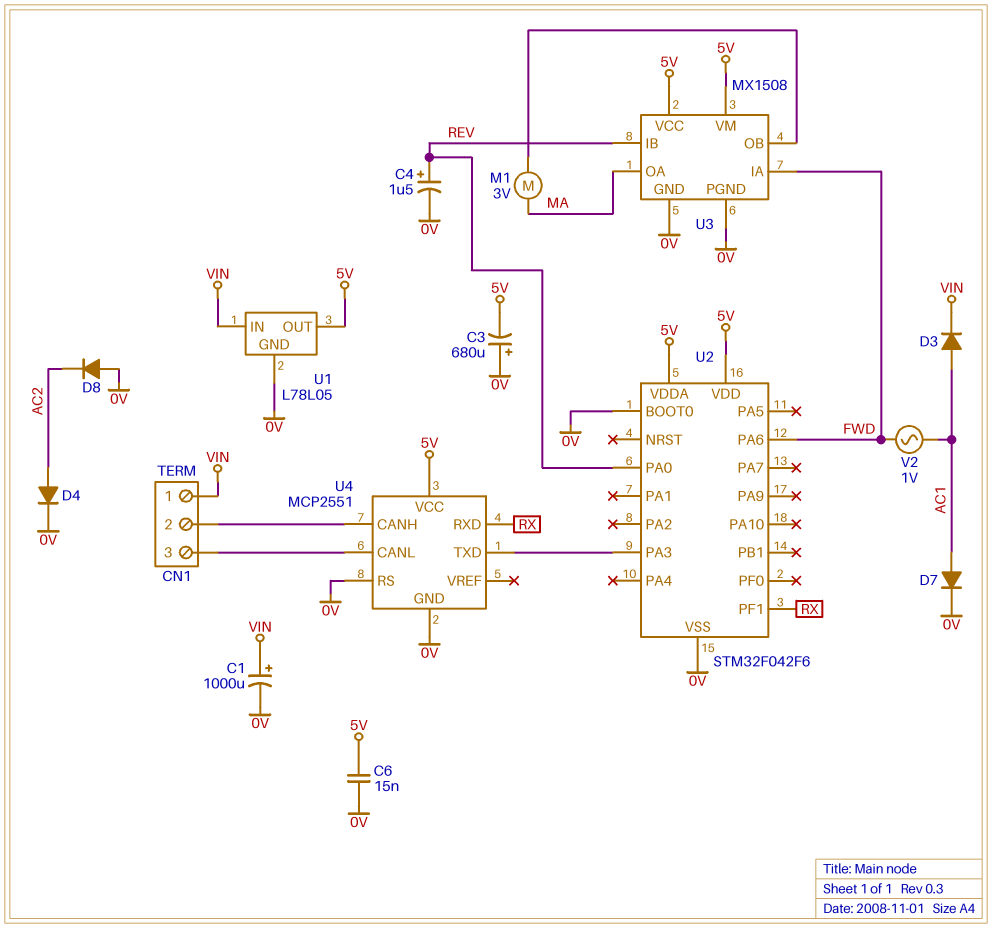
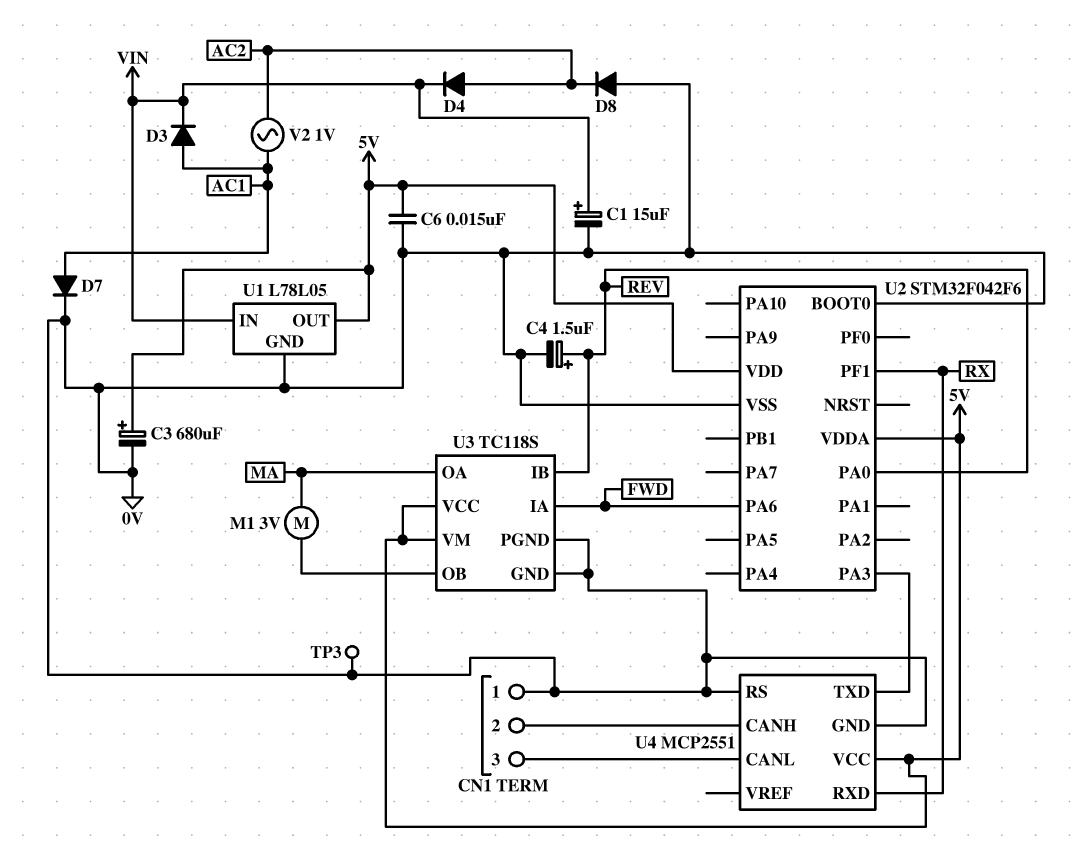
C1: 1000uF (plus VIN, minus 0V) -> 15uF (plus VIN, minus 0V)
C3: 680uF (plus 0V, minus 5V) -> 680uF (plus 5V, minus 0V)
CN1 pin 1: VIN -> 0V
D4: diode (A AC2, K 0V) -> diode (A AC2, K VIN)
TP3: none -> test point (0V)
U3: MX1508 -> TC118S
V2: AC 1V (AC1, FWD) -> AC 1V (AC1, AC2)

